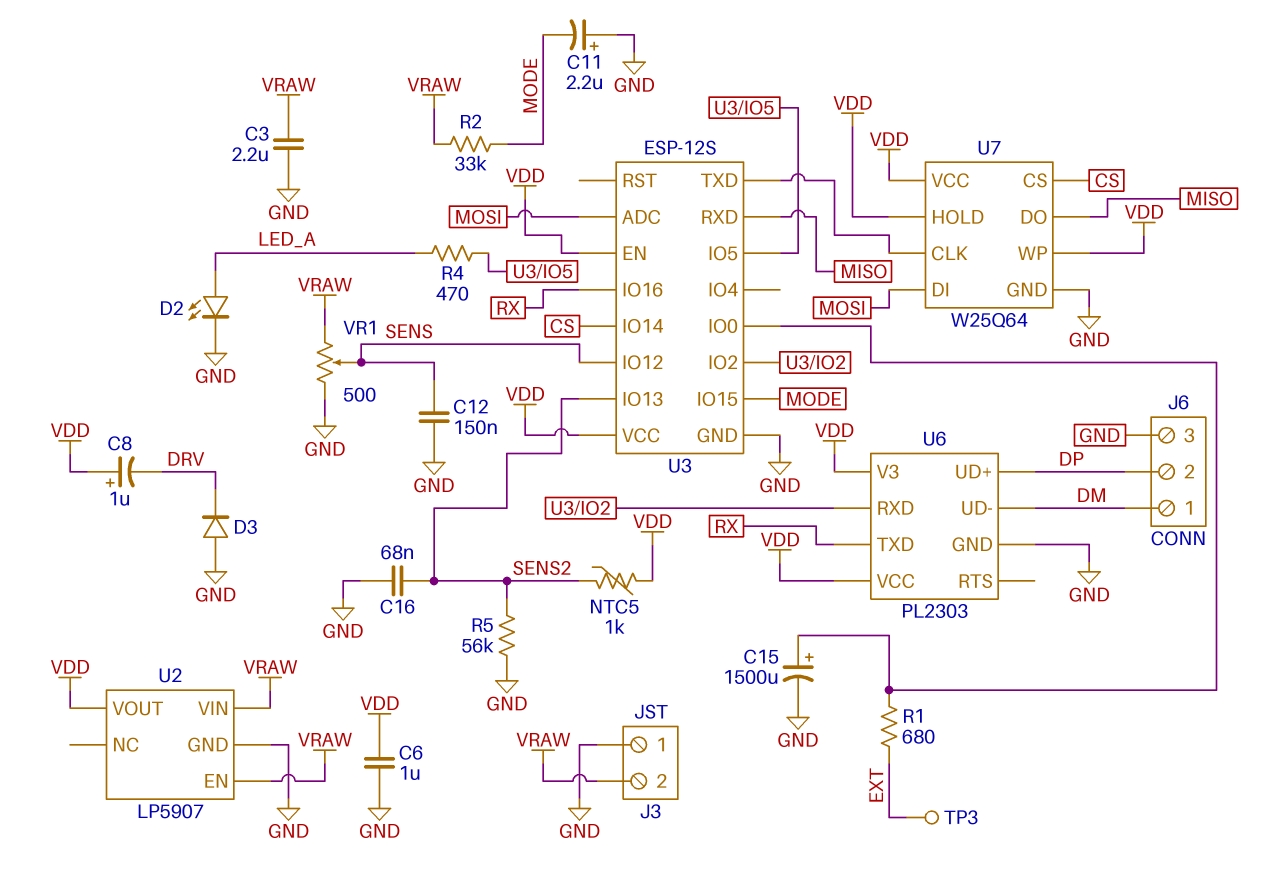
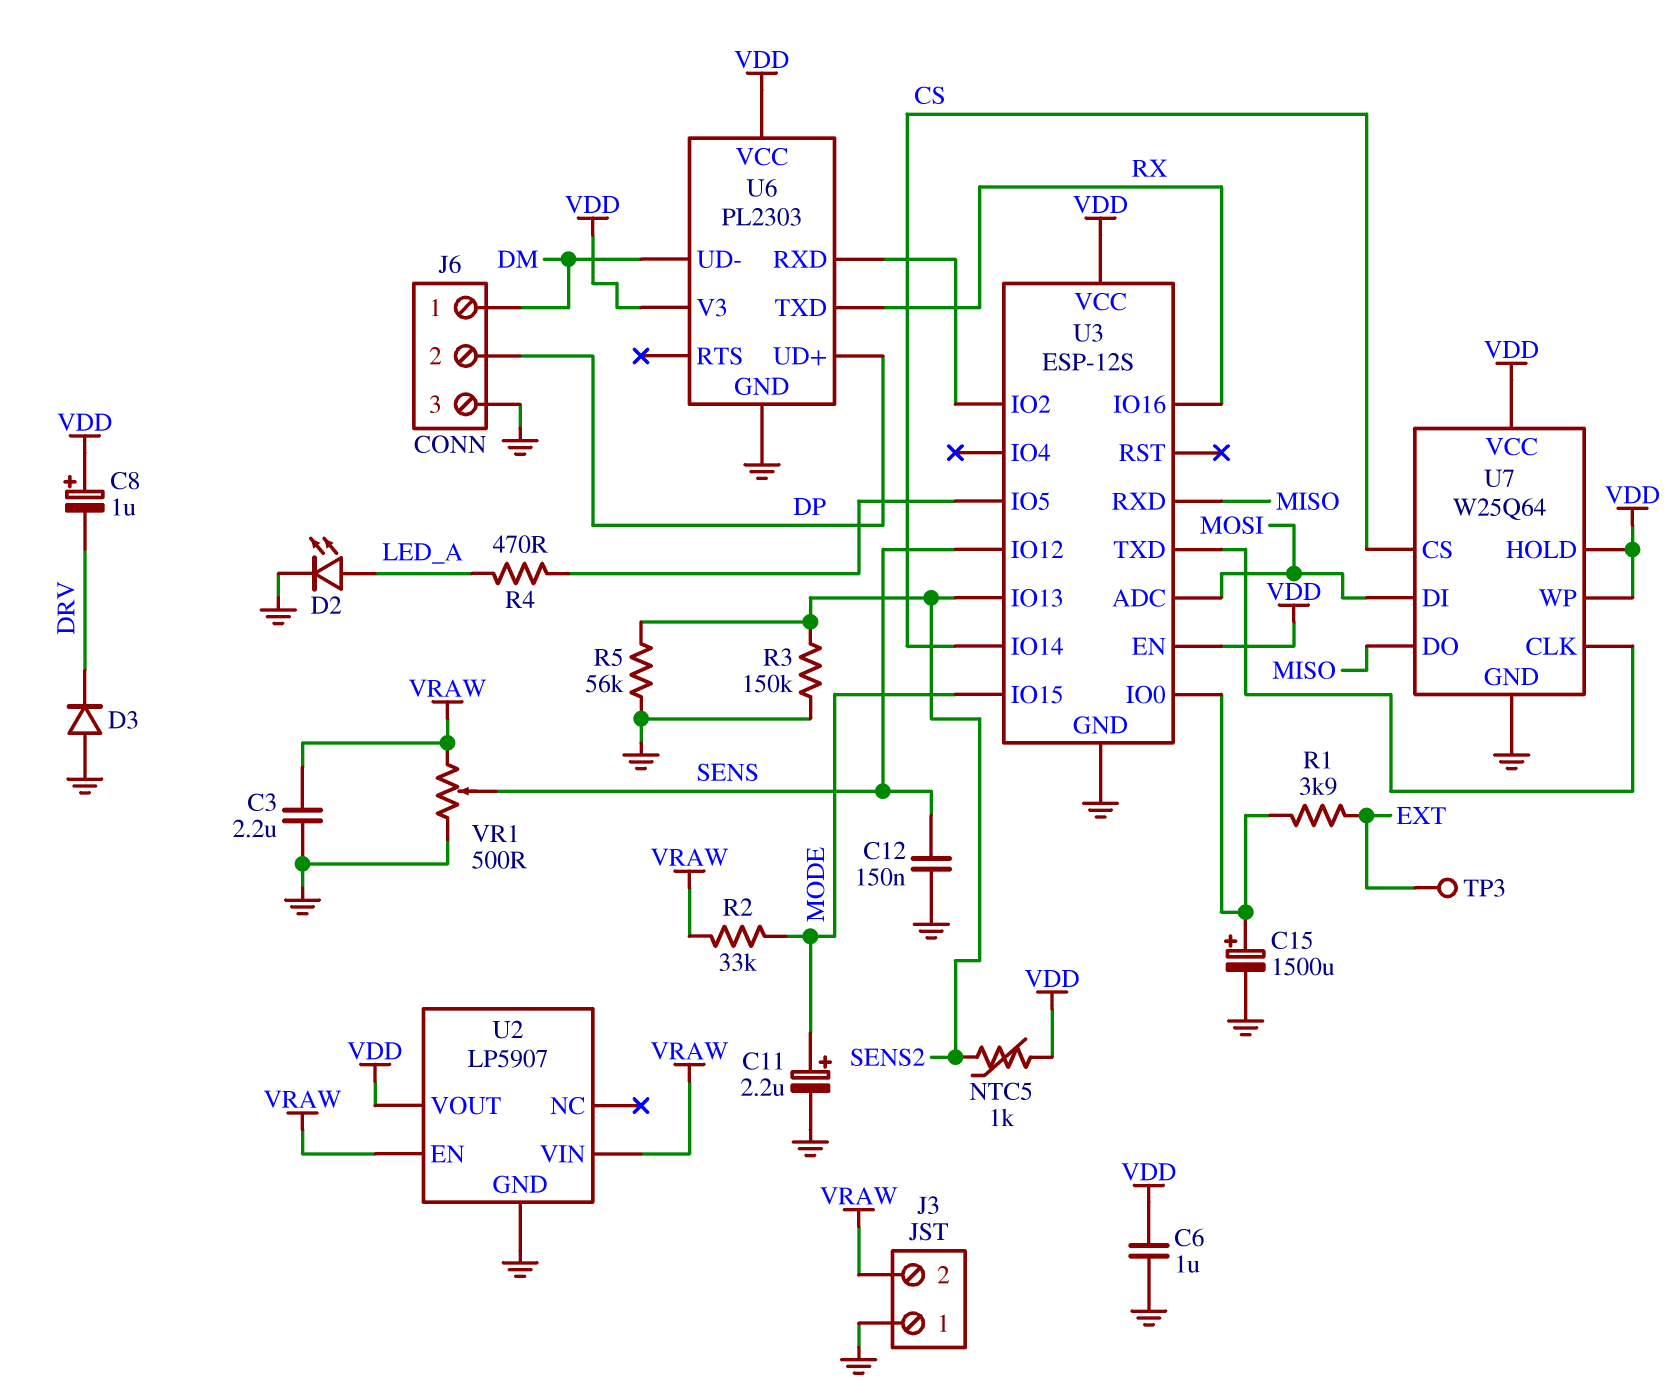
C11: 2.2uF (plus GND, minus MODE) -> 2.2uF (plus MODE, minus GND)
C16: 68nF (GND, SENS2) -> none
R1: 680 (EXT, U3/IO0) -> 3.9k (EXT, U3/IO0)
R3: none -> 150k (GND, SENS2)

